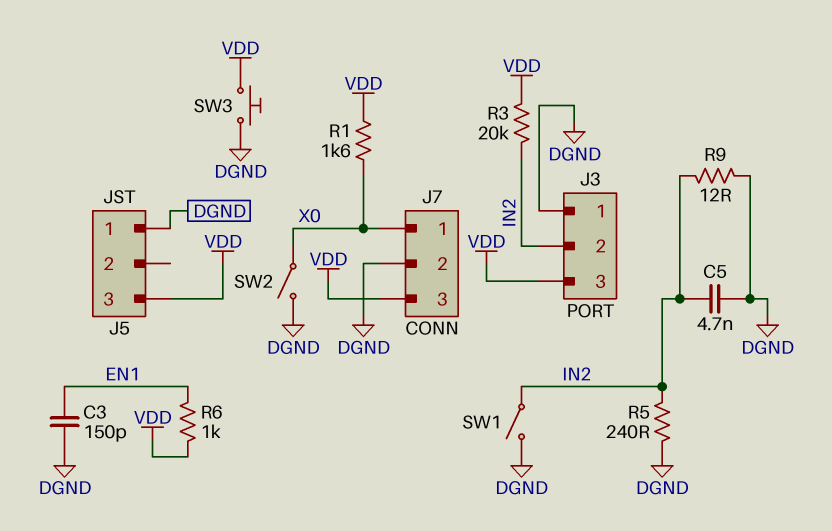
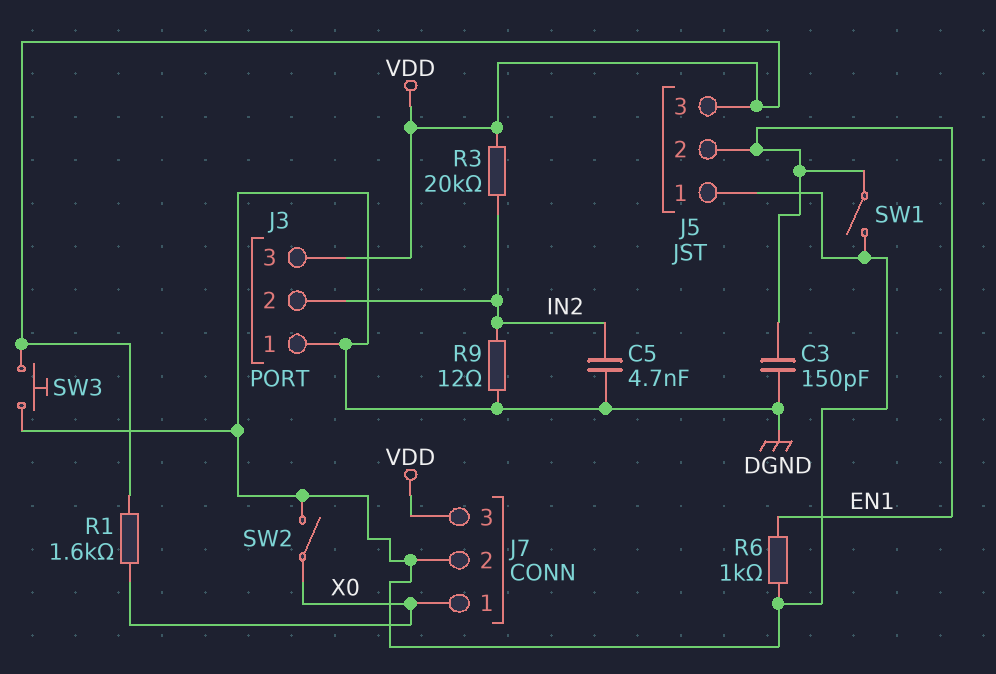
J5 pin 2: none -> EN1
R5: 240 (DGND, IN2) -> none
R6: 1k (EN1, VDD) -> 1k (DGND, EN1)
SW1: switch (DGND, IN2) -> switch (DGND, EN1)

